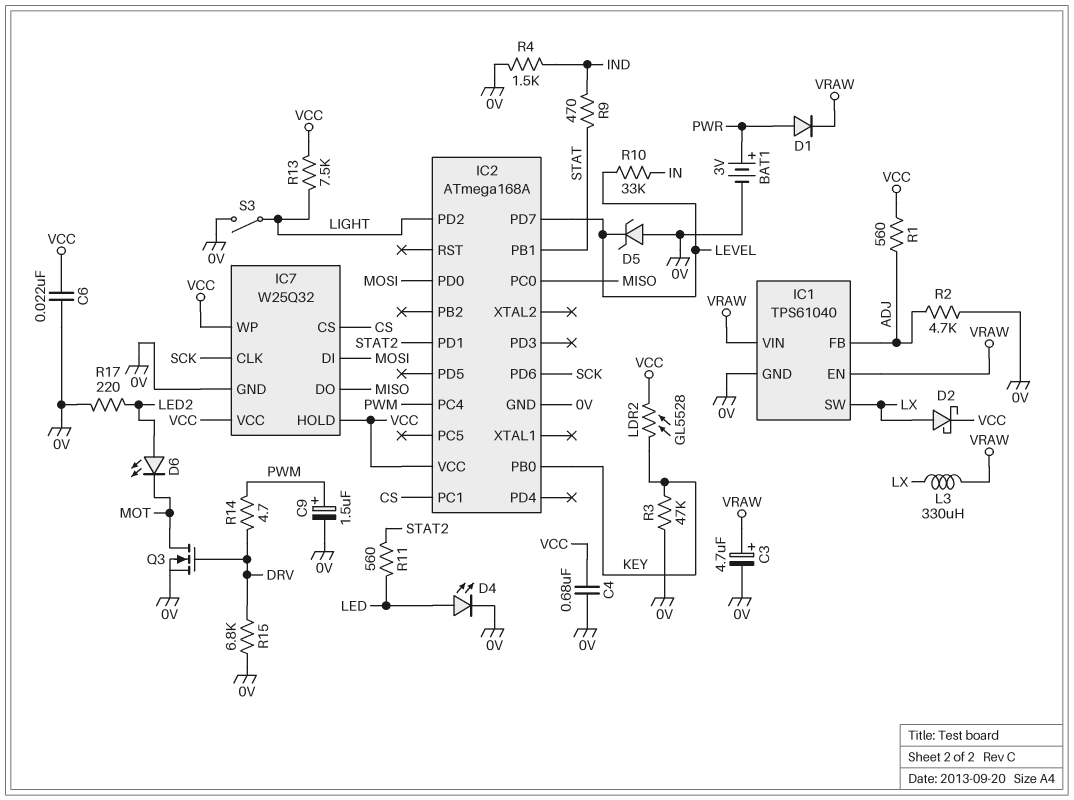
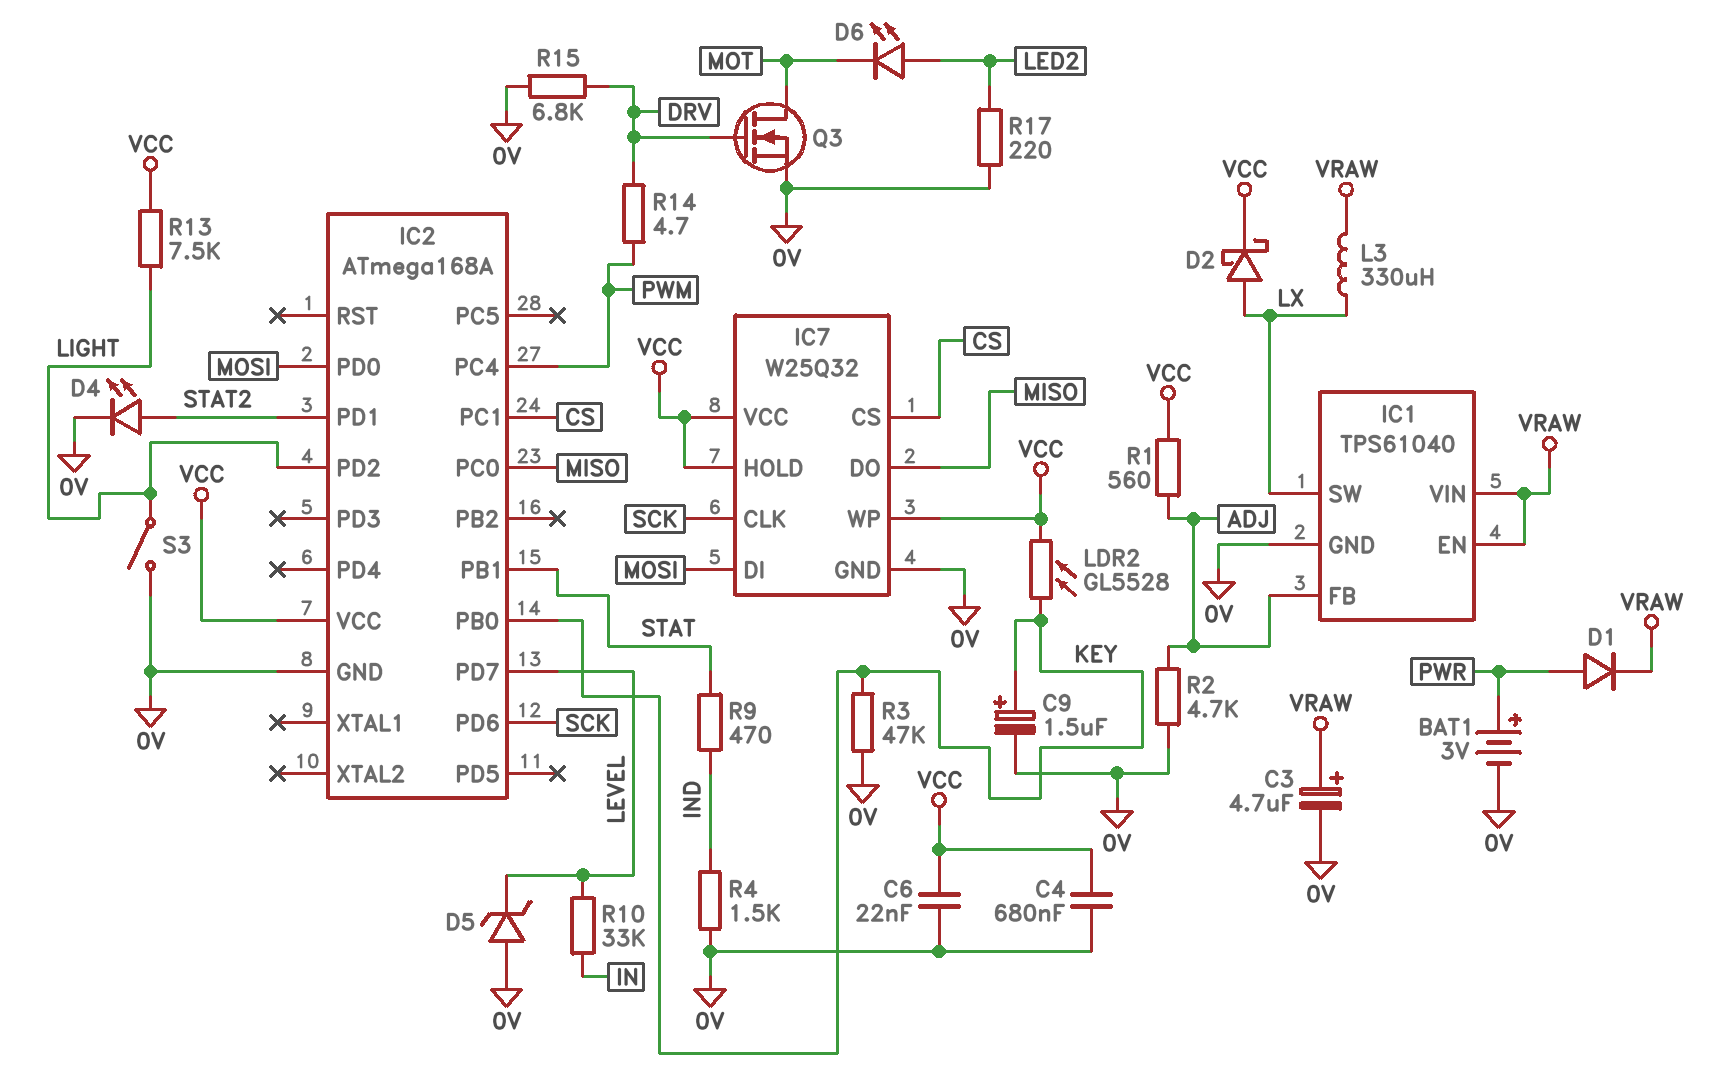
C9: 1.5uF (plus PWM, minus 0V) -> 1.5uF (plus KEY, minus 0V)
D4: LED (A LED, K 0V) -> LED (A STAT2, K 0V)
R11: 560 (LED, STAT2) -> none

